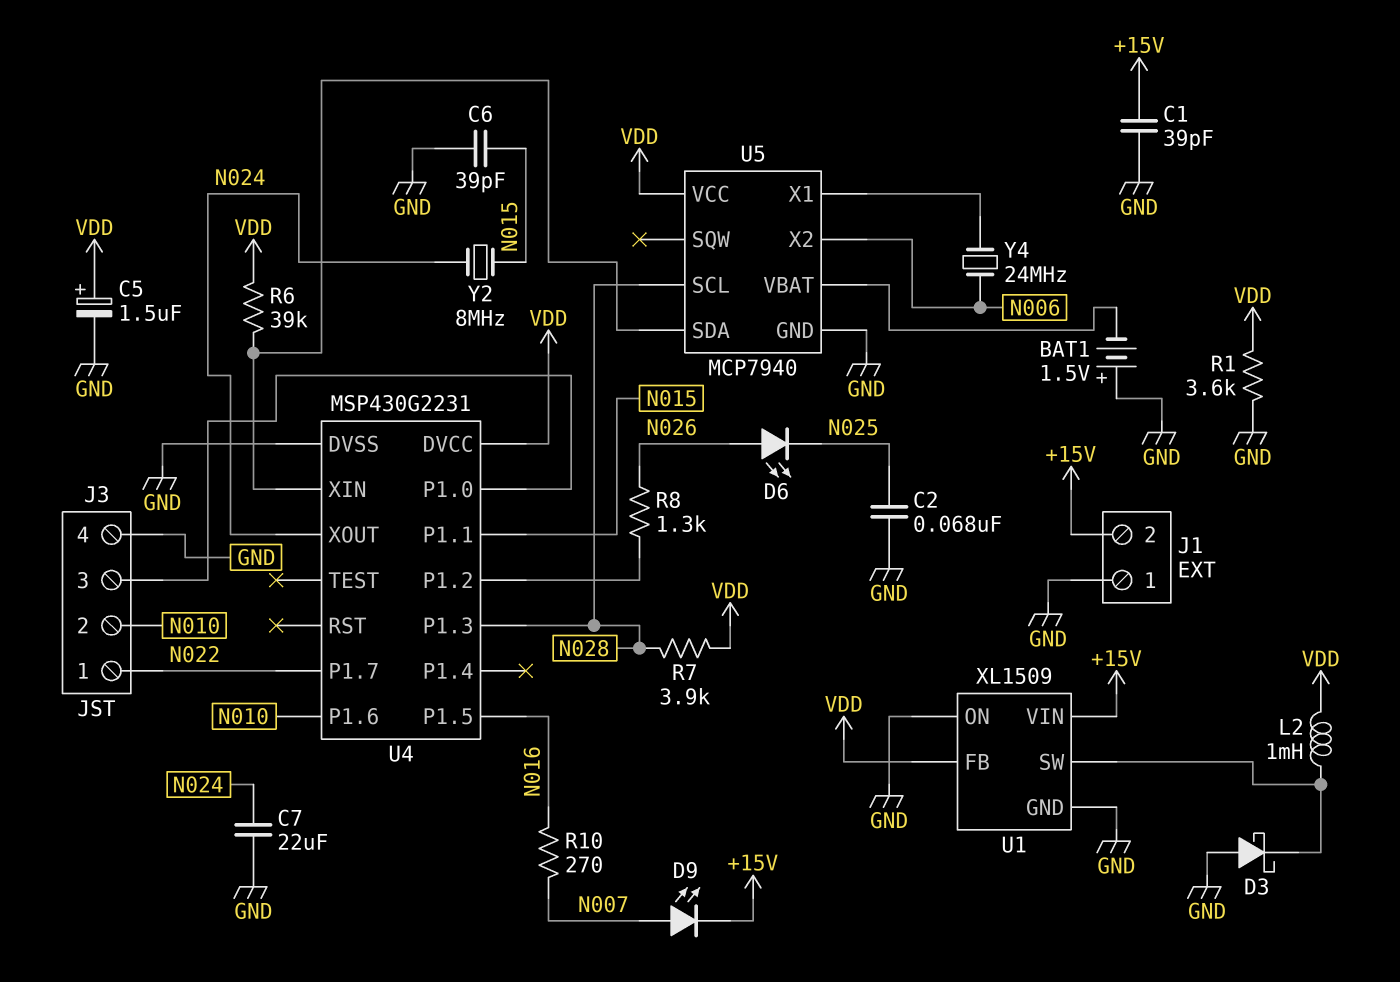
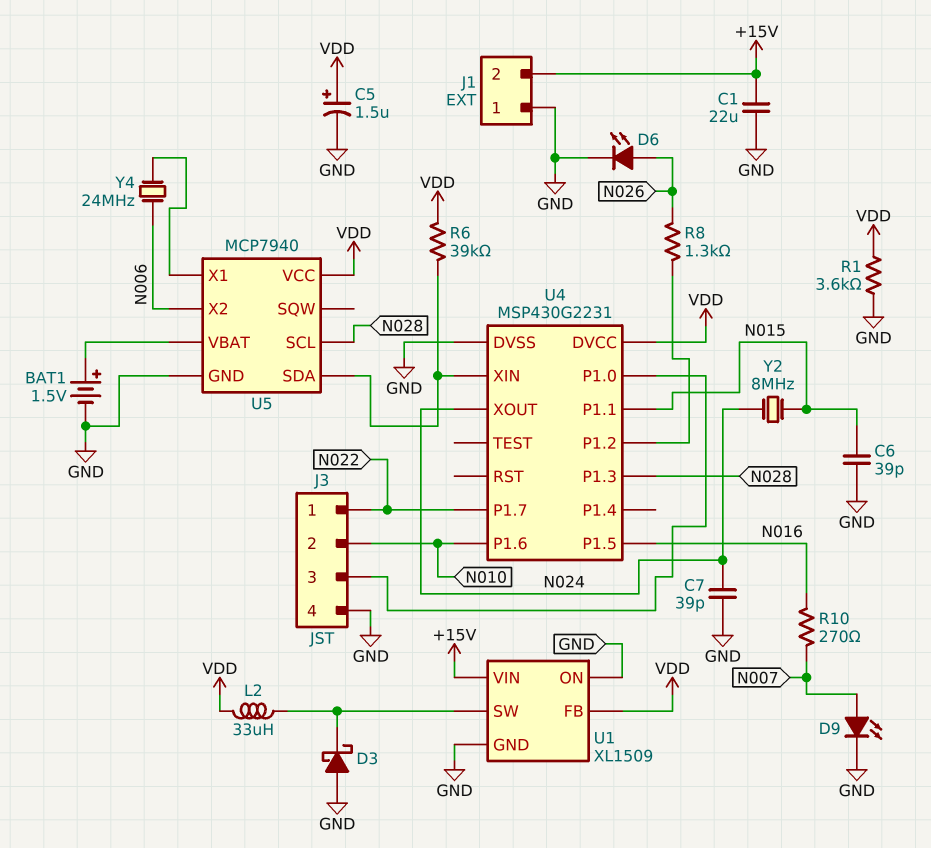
BAT1: 1.5V (plus GND, minus U5/VBAT) -> 1.5V (plus U5/VBAT, minus GND)
C1: 39pF (+15V, GND) -> 22uF (+15V, GND)
C2: 68nF (GND, N025) -> none
C7: 22uF (GND, N024) -> 39pF (GND, N024)
D6: LED (A N026, K N025) -> LED (A N026, K GND)
D9: LED (A N007, K +15V) -> LED (A N007, K GND)
L2: 1mH (U1/SW, VDD) -> 33uH (U1/SW, VDD)
R7: 3.9k (N028, VDD) -> none

